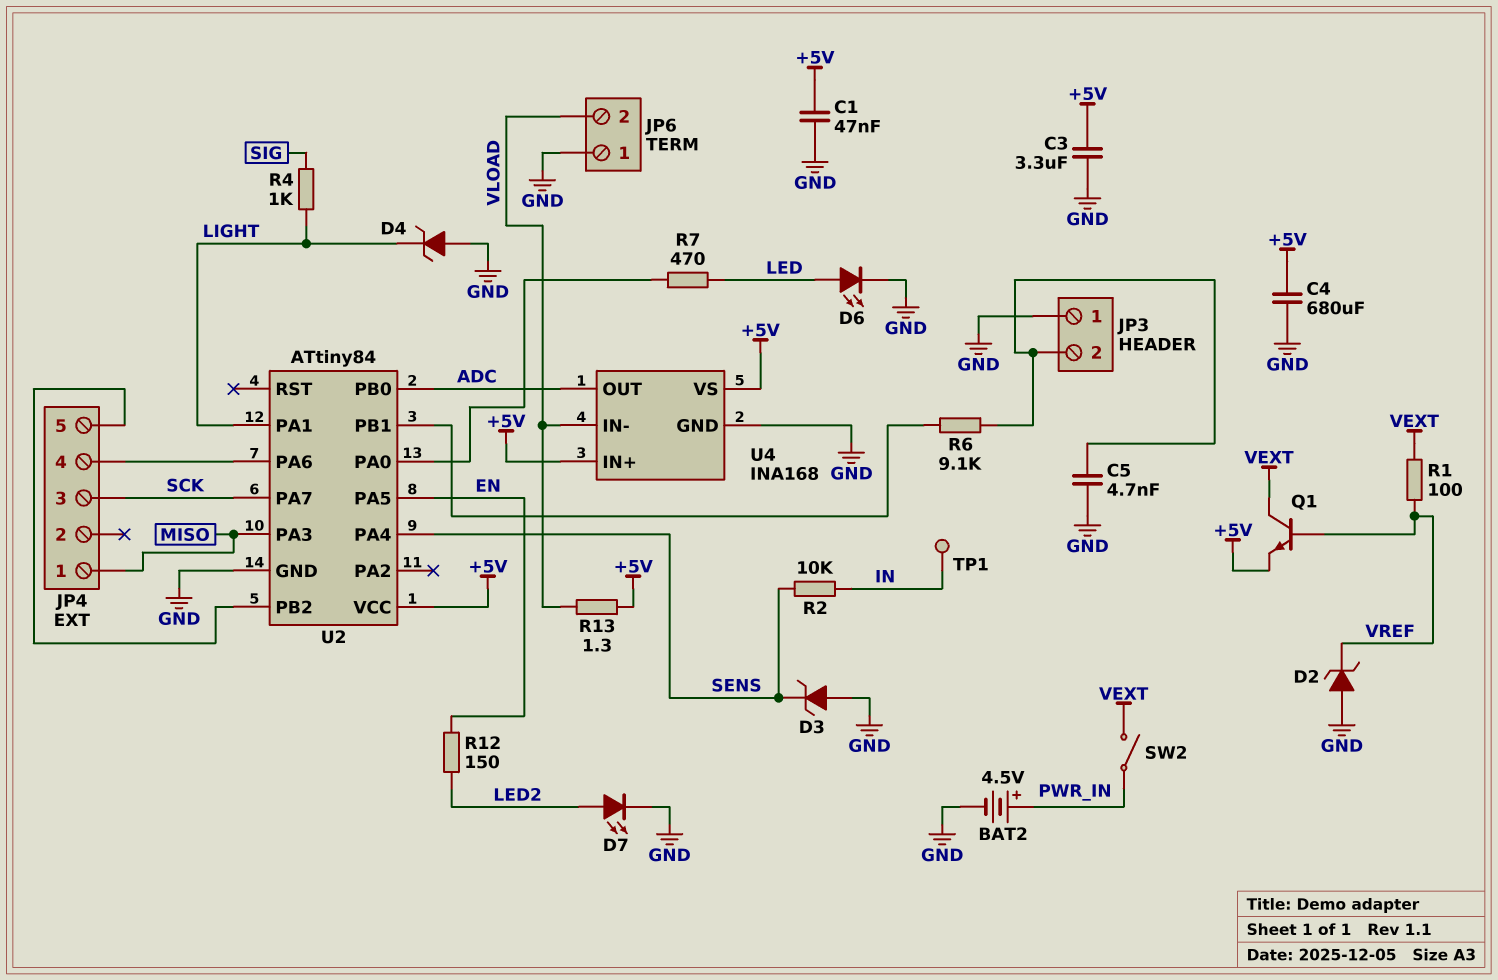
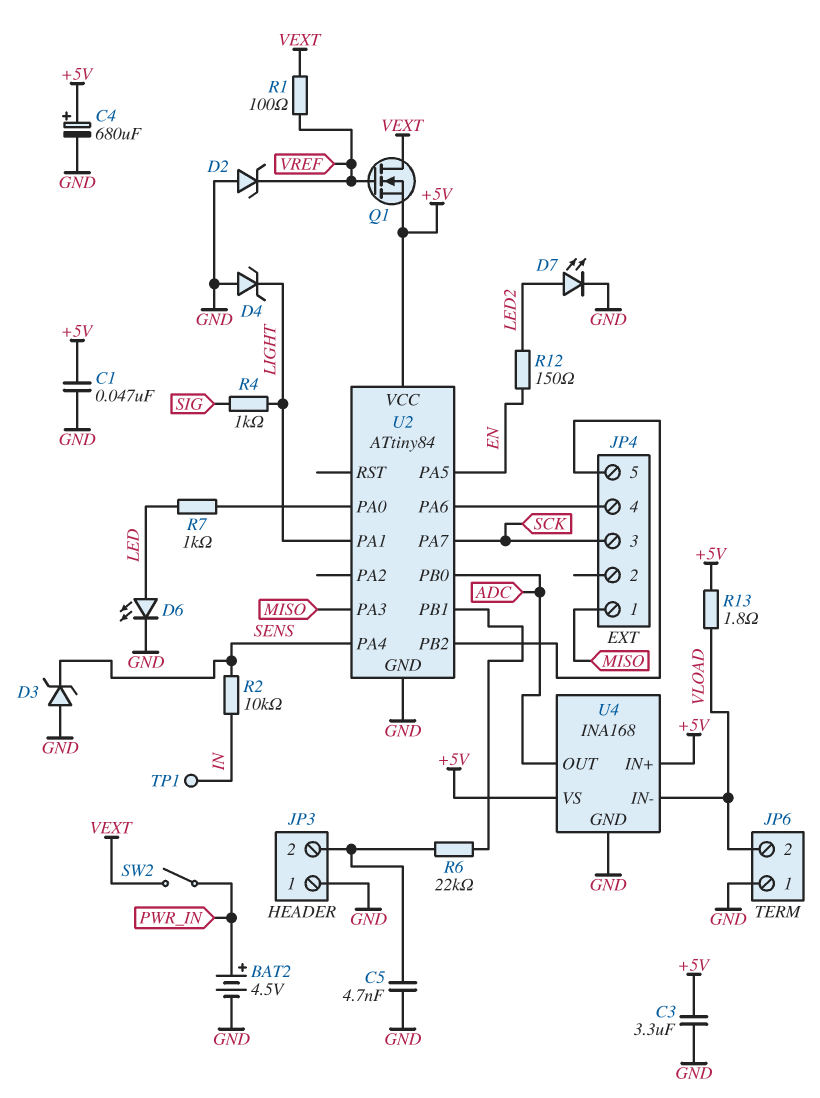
C4: 680uF (+5V, GND) -> 680uF (plus +5V, minus GND)
Q1: NPN (B VREF, C VEXT, E +5V) -> NMOS (G VREF, D VEXT, S +5V)
R6: 9.1k (JP3/2, U2/PB1) -> 22k (JP3/2, U2/PB1)
R7: 470 (LED, U2/PA0) -> 1k (LED, U2/PA0)
R13: 1.3 (+5V, VLOAD) -> 1.8 (+5V, VLOAD)

